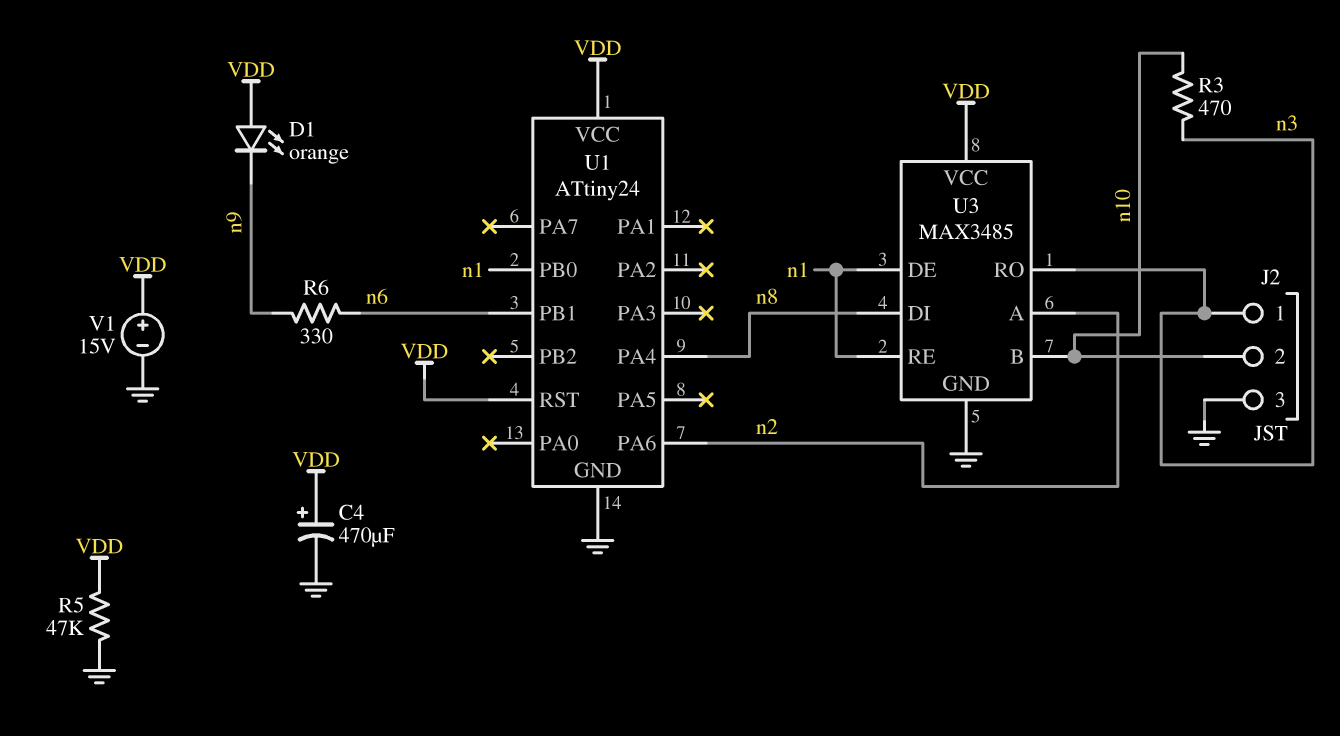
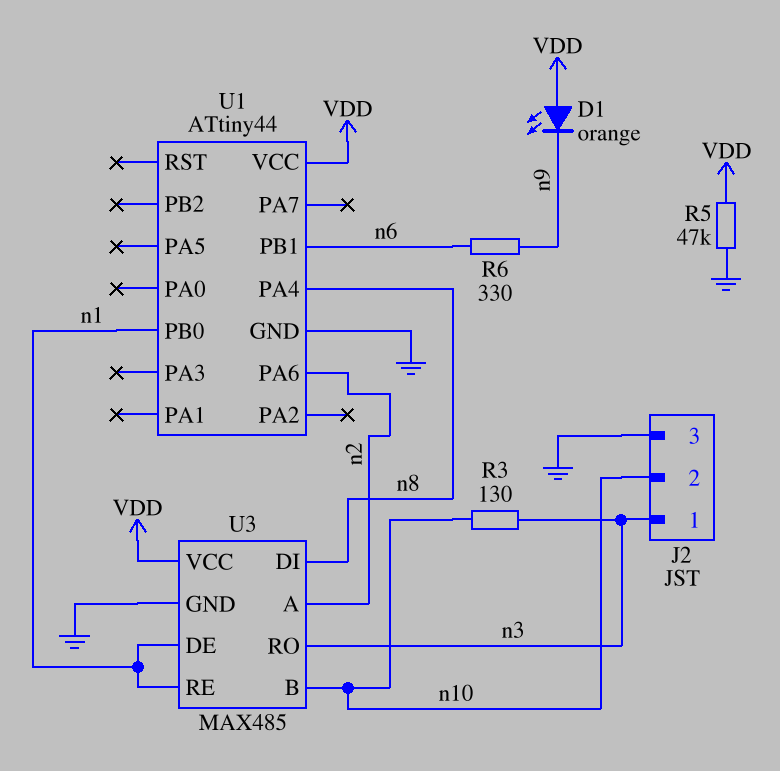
C4: 470uF (plus VDD, minus GND) -> none
R3: 470 (n3, n10) -> 130 (n3, n10)
U1: ATtiny24 -> ATtiny44
U1 pin RST: VDD -> none
U3: MAX3485 -> MAX485
V1: 15V (plus VDD, minus GND) -> none

